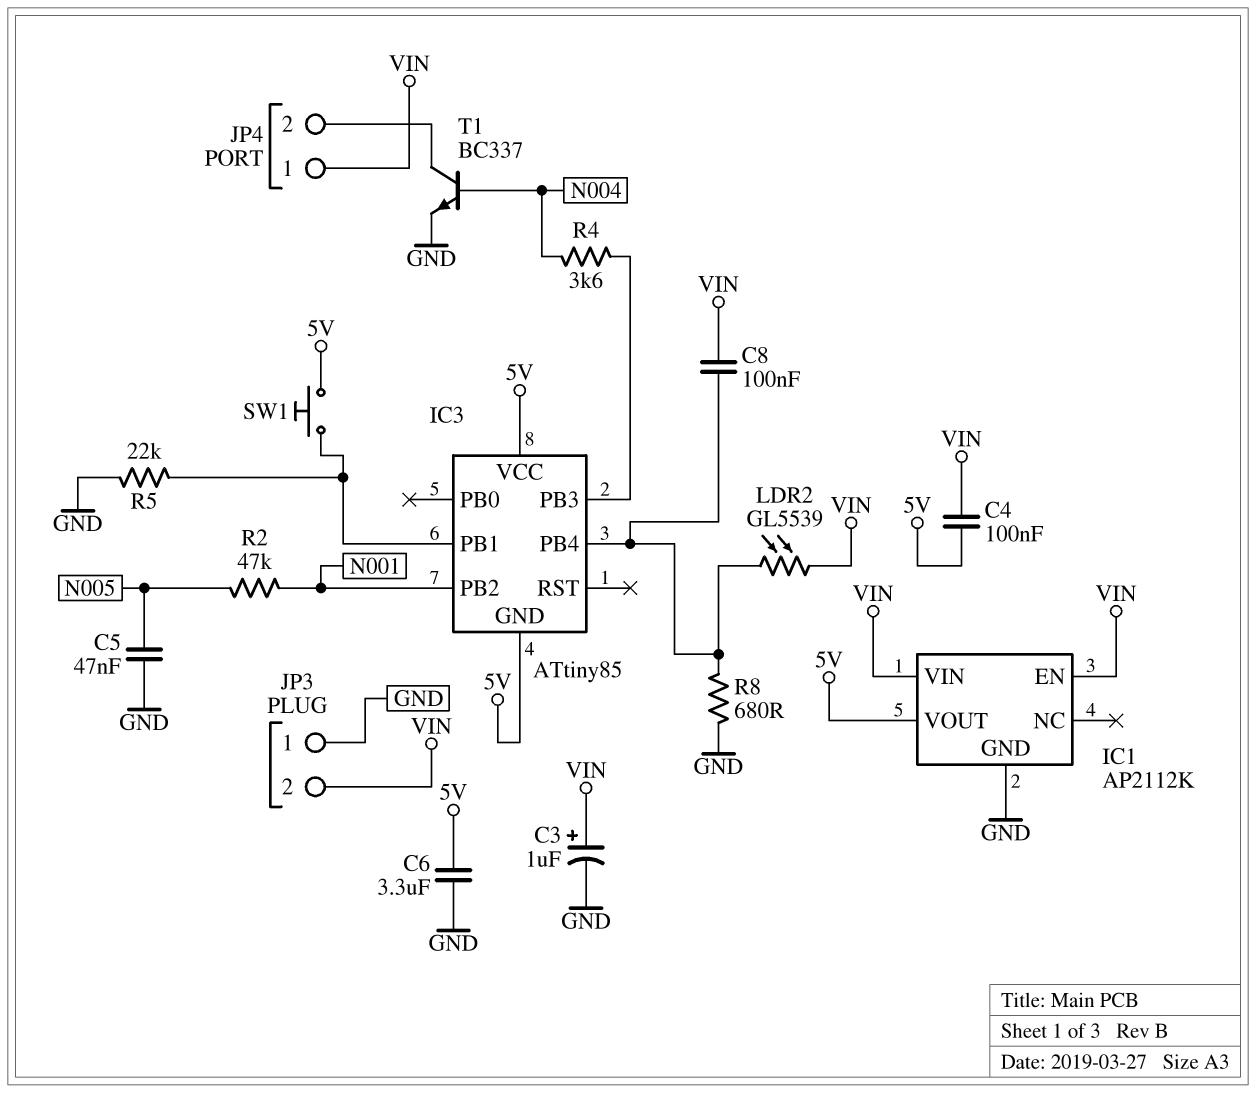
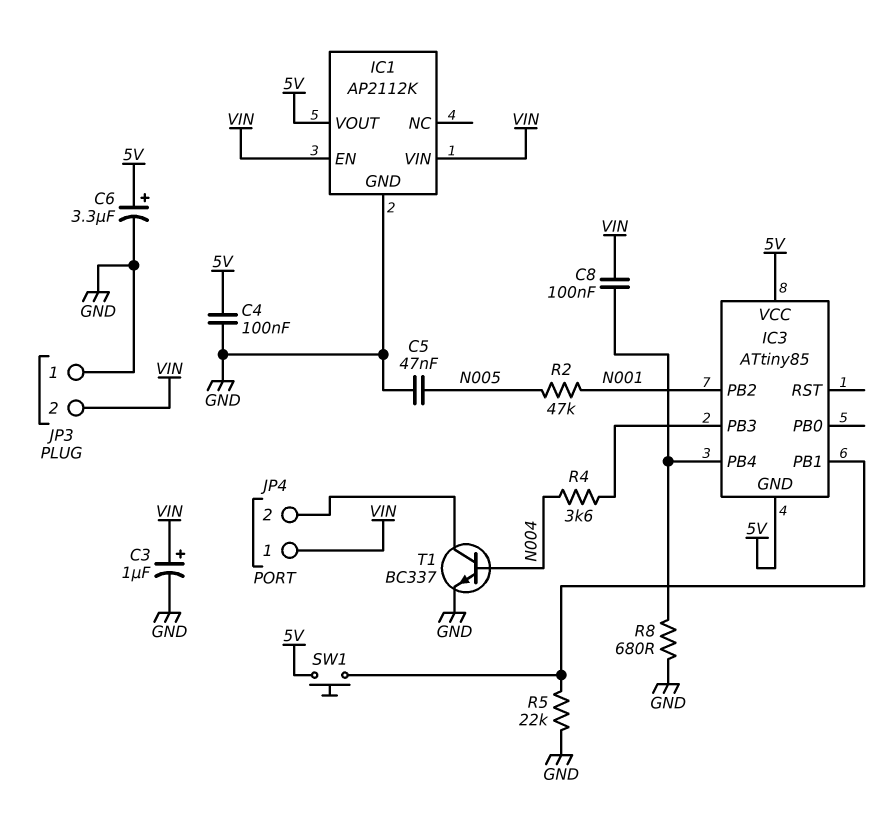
C4: 100nF (5V, VIN) -> 100nF (5V, GND)
C6: 3.3uF (5V, GND) -> 3.3uF (plus 5V, minus GND)
LDR2: GL5539 (IC3/PB4, VIN) -> none

